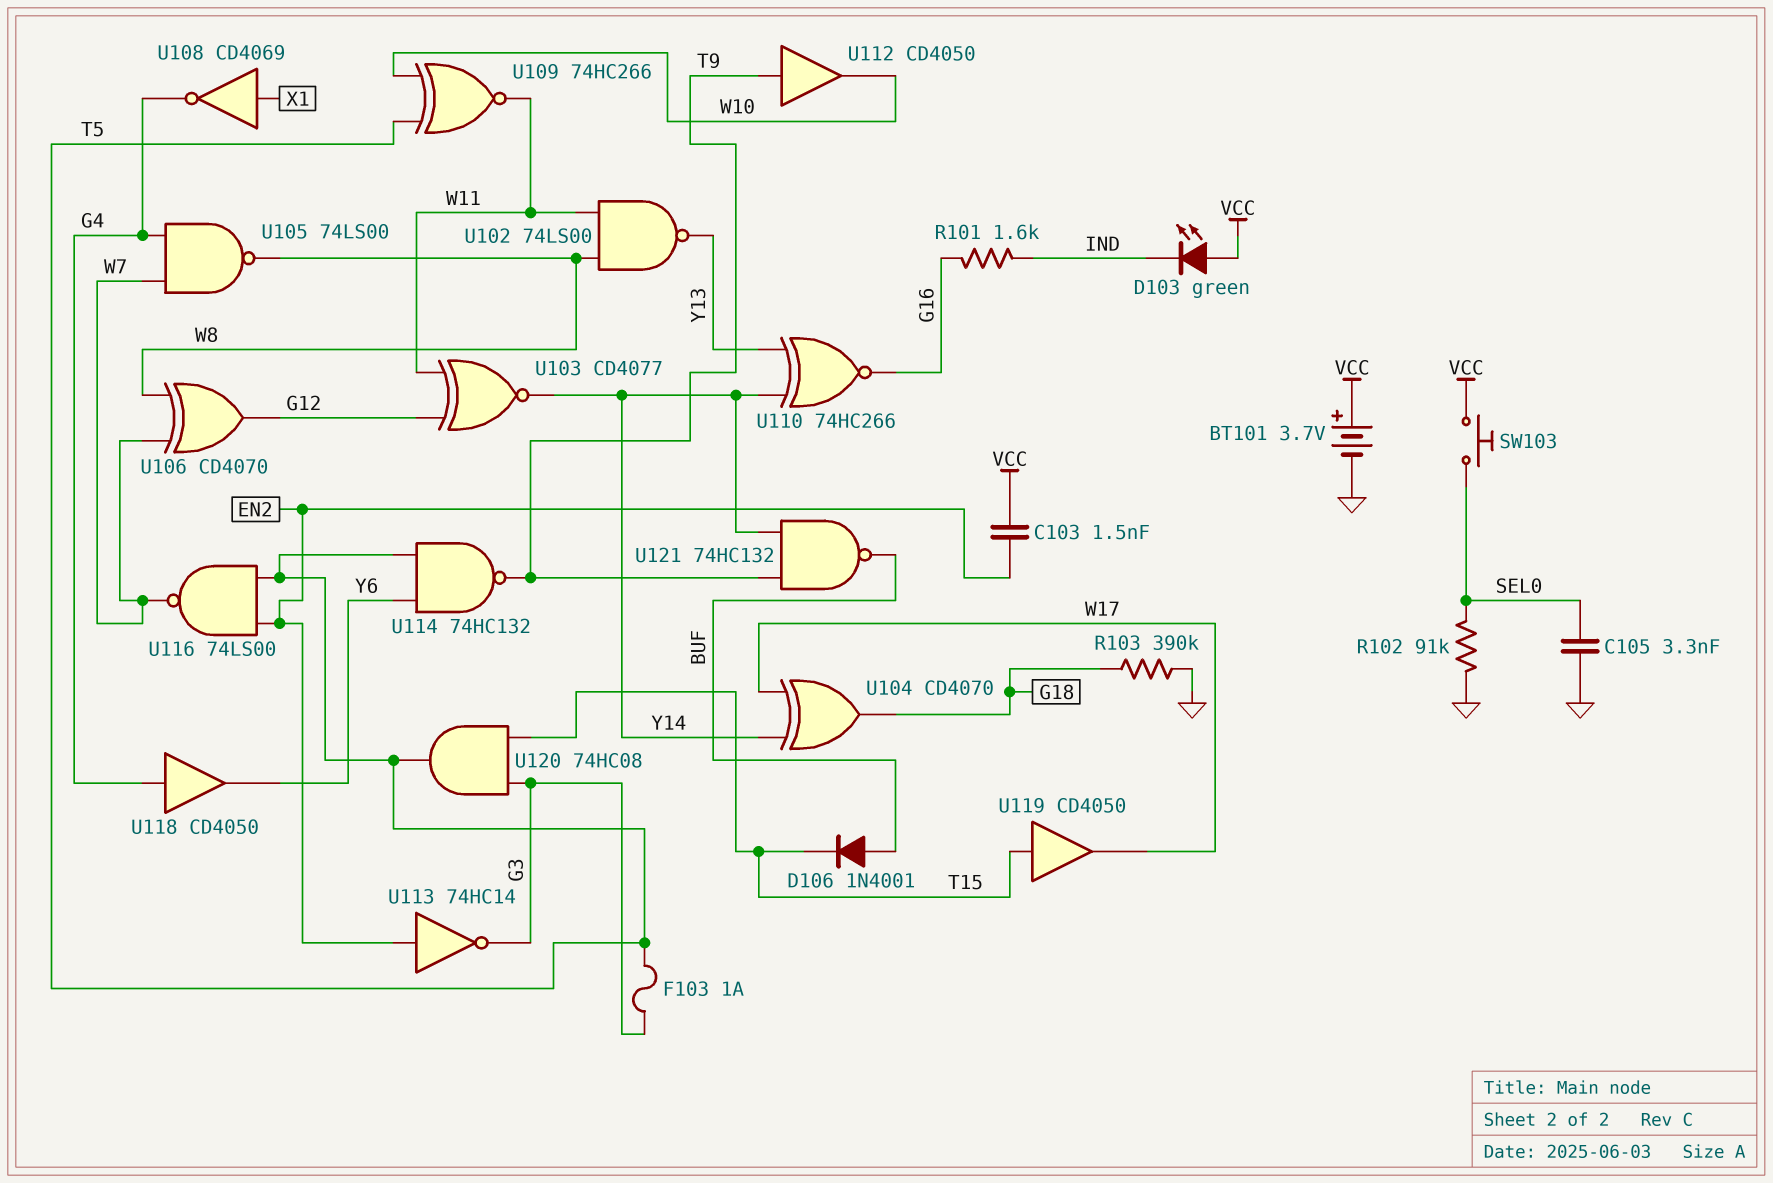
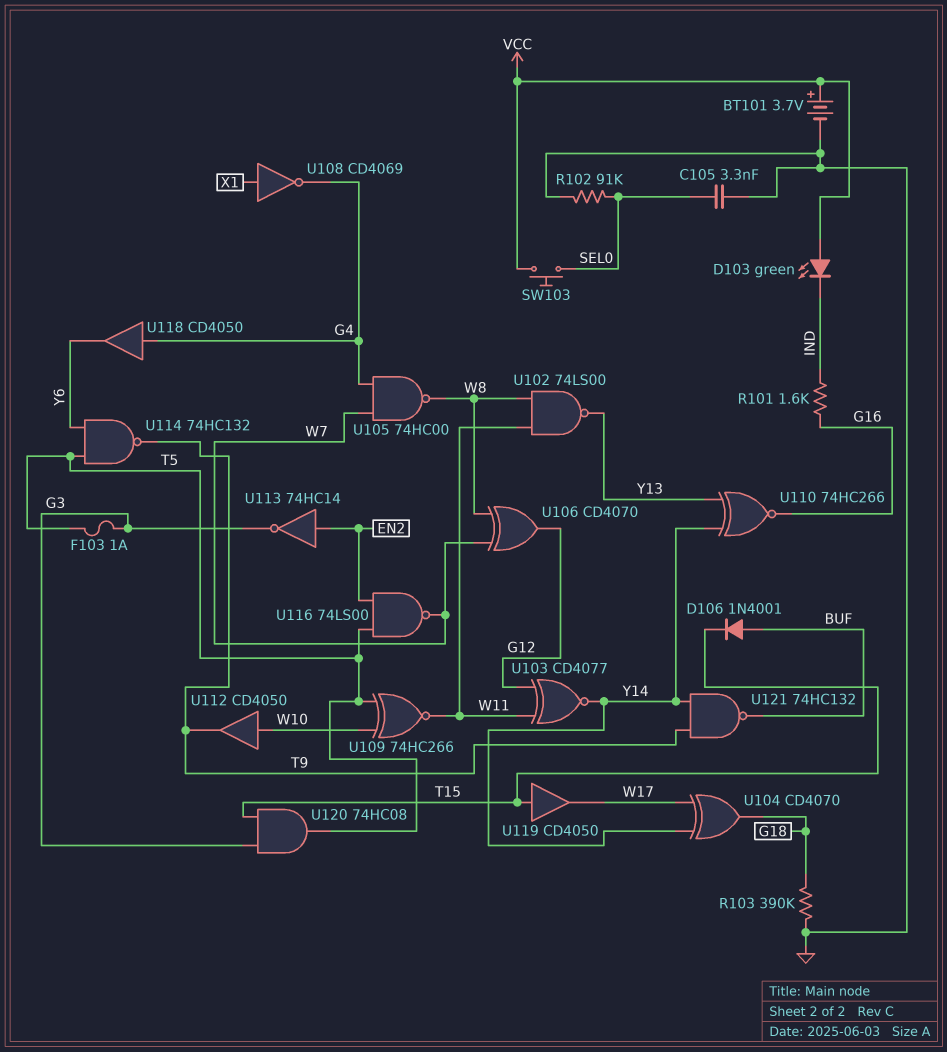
C103: 1.5nF (EN2, VCC) -> none
U105: NAND 74LS00 (in G4, in W7, out W8) -> NAND 74HC00 (in G4, in W7, out W8)
U112: buffer CD4050 (in T9, out W10) -> buffer CD4050 (in W10, out T9)

